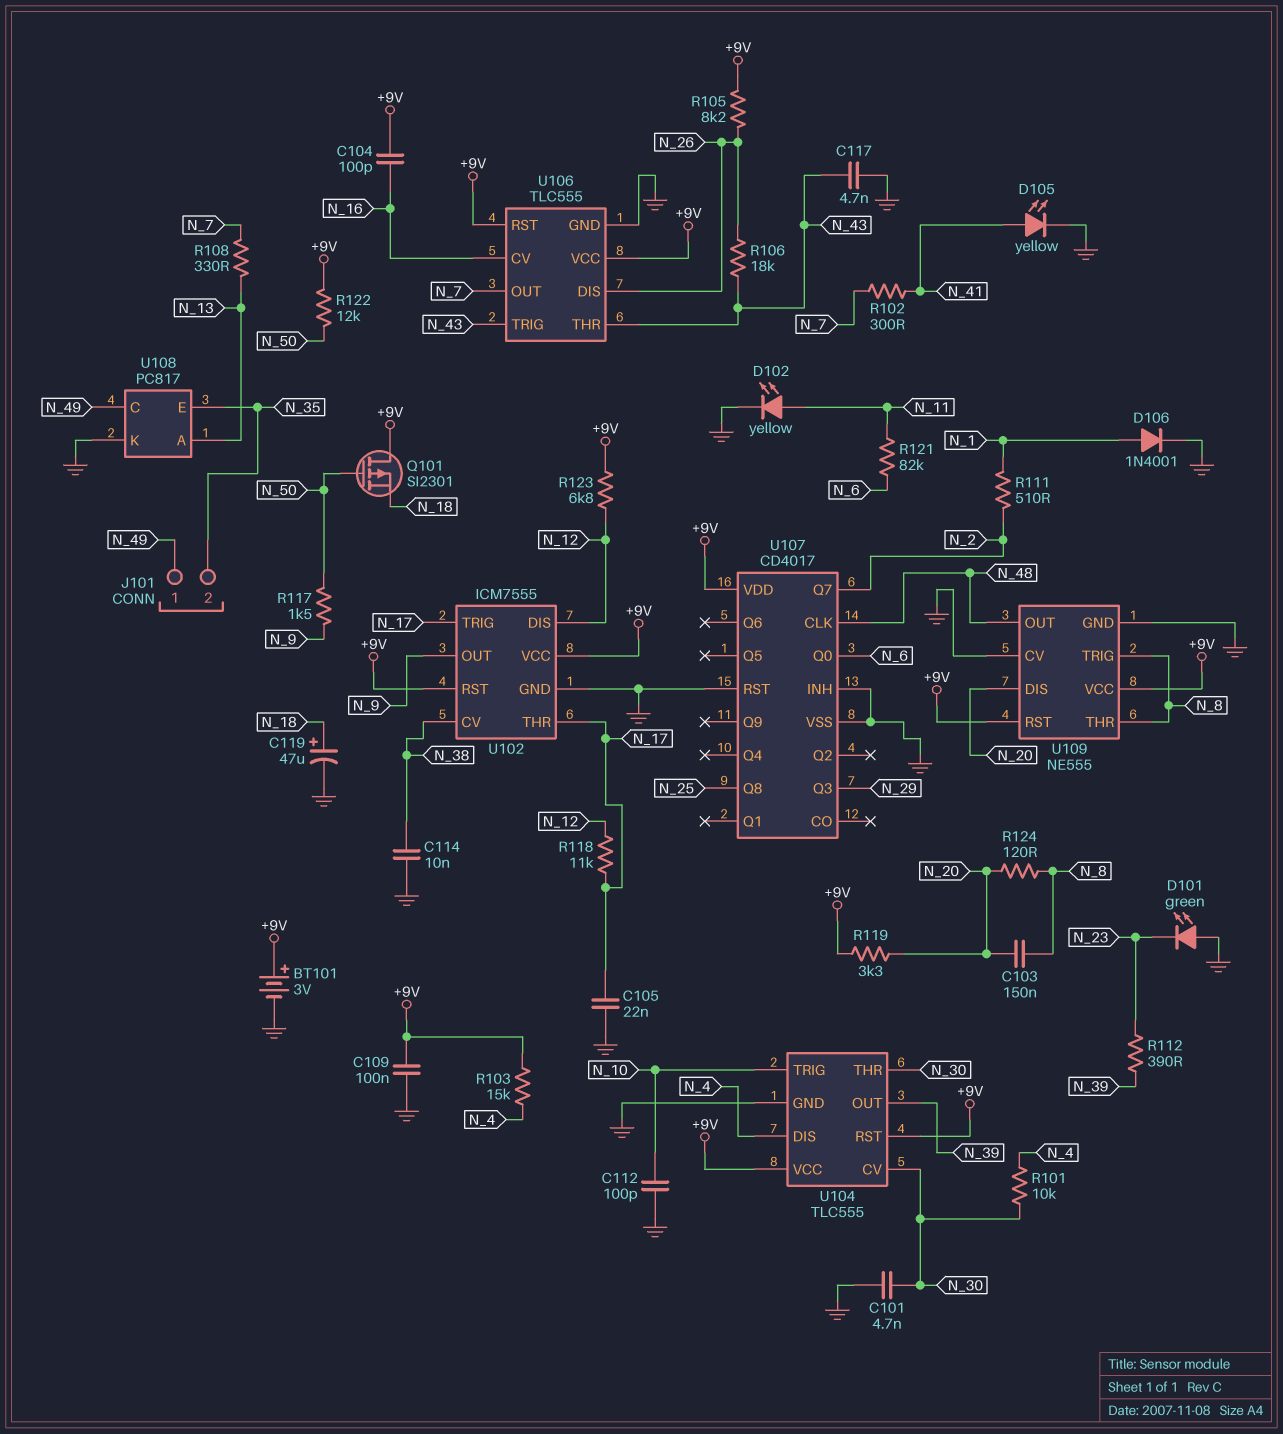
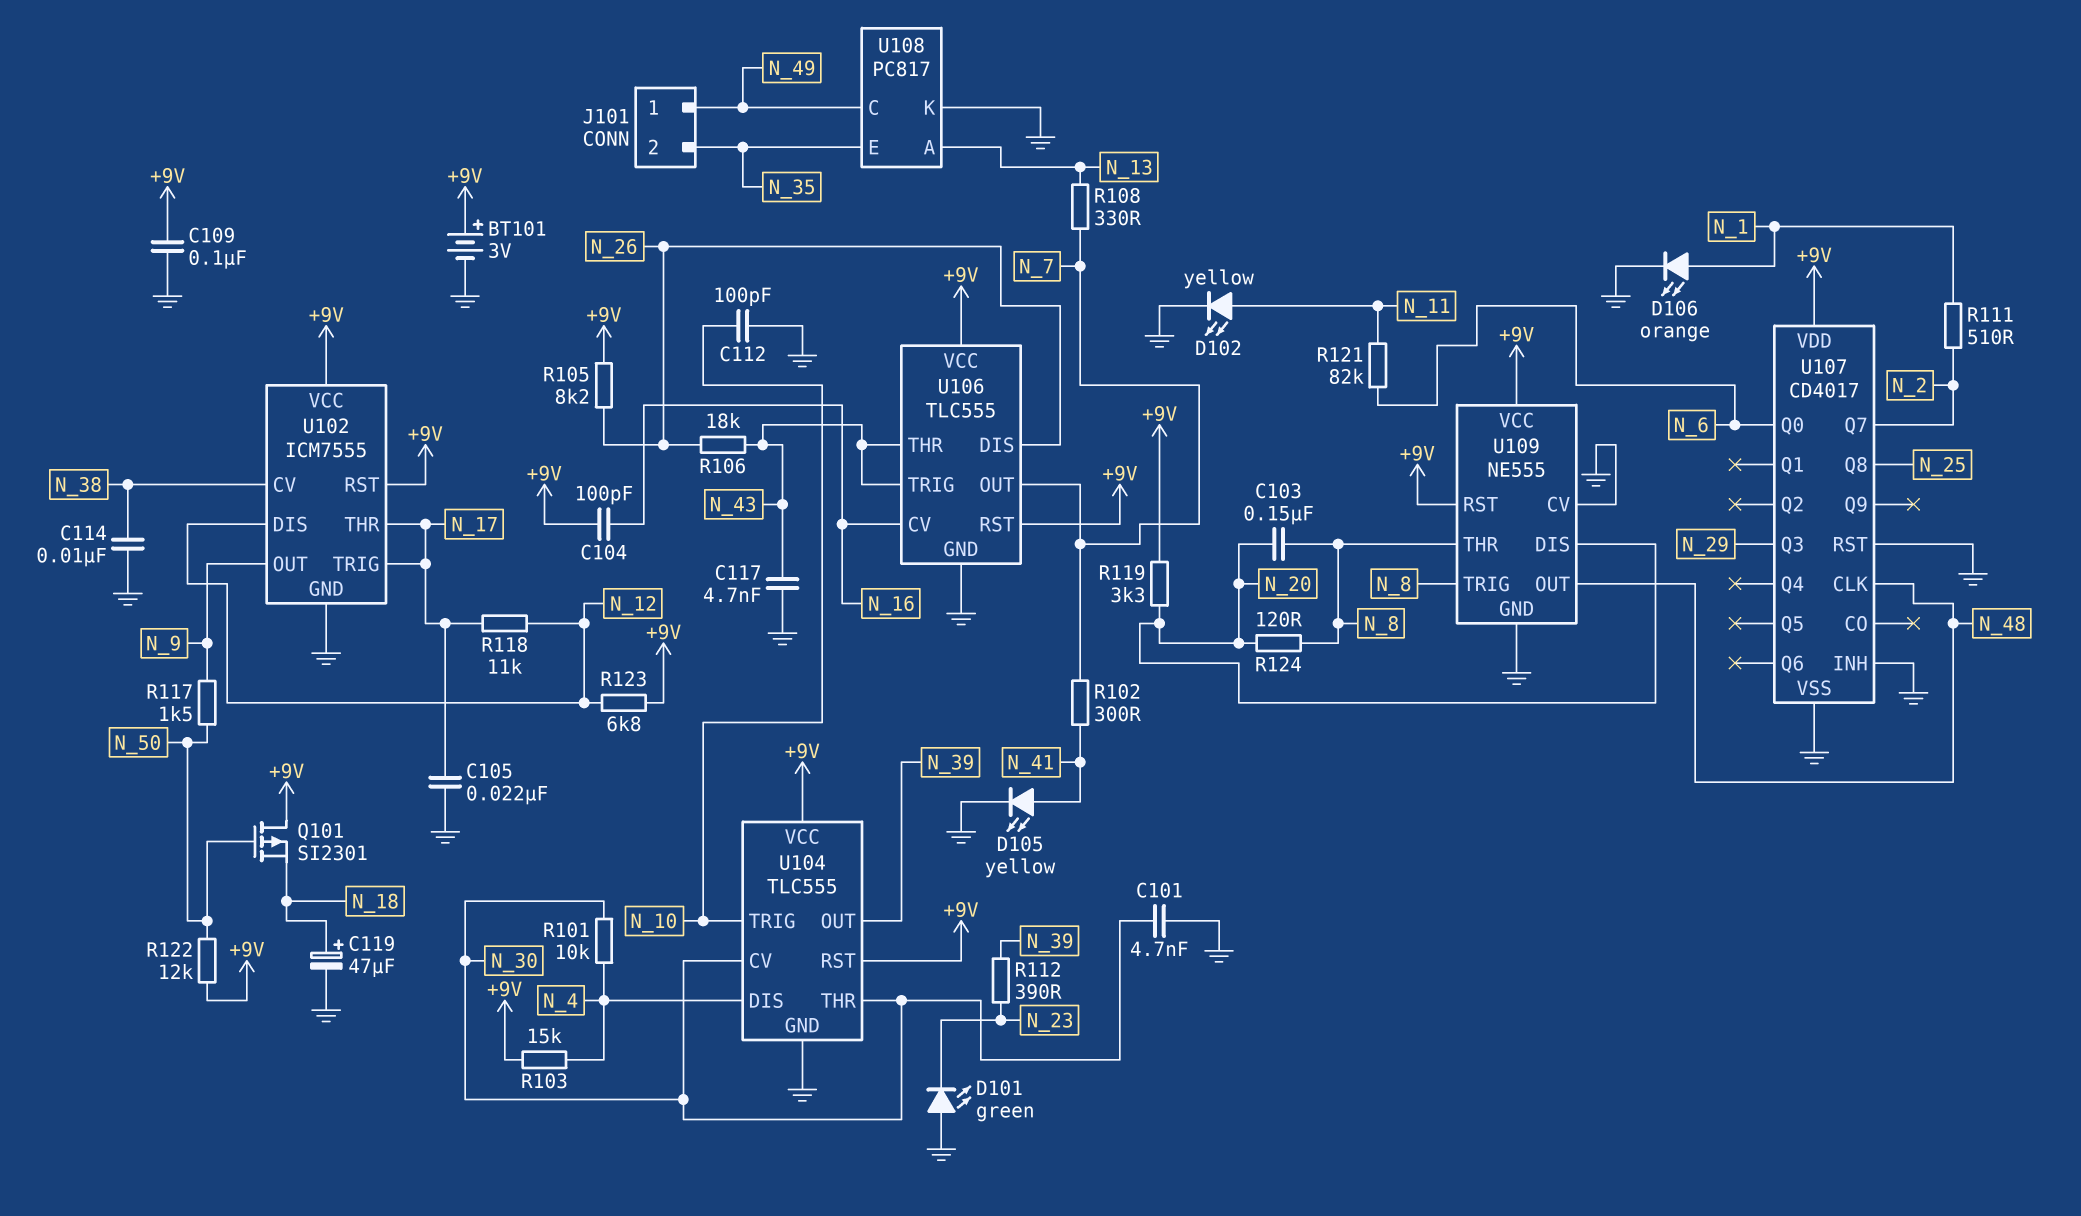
D106: diode 1N4001 (A N_1, K GND) -> LED orange (A N_1, K GND)

